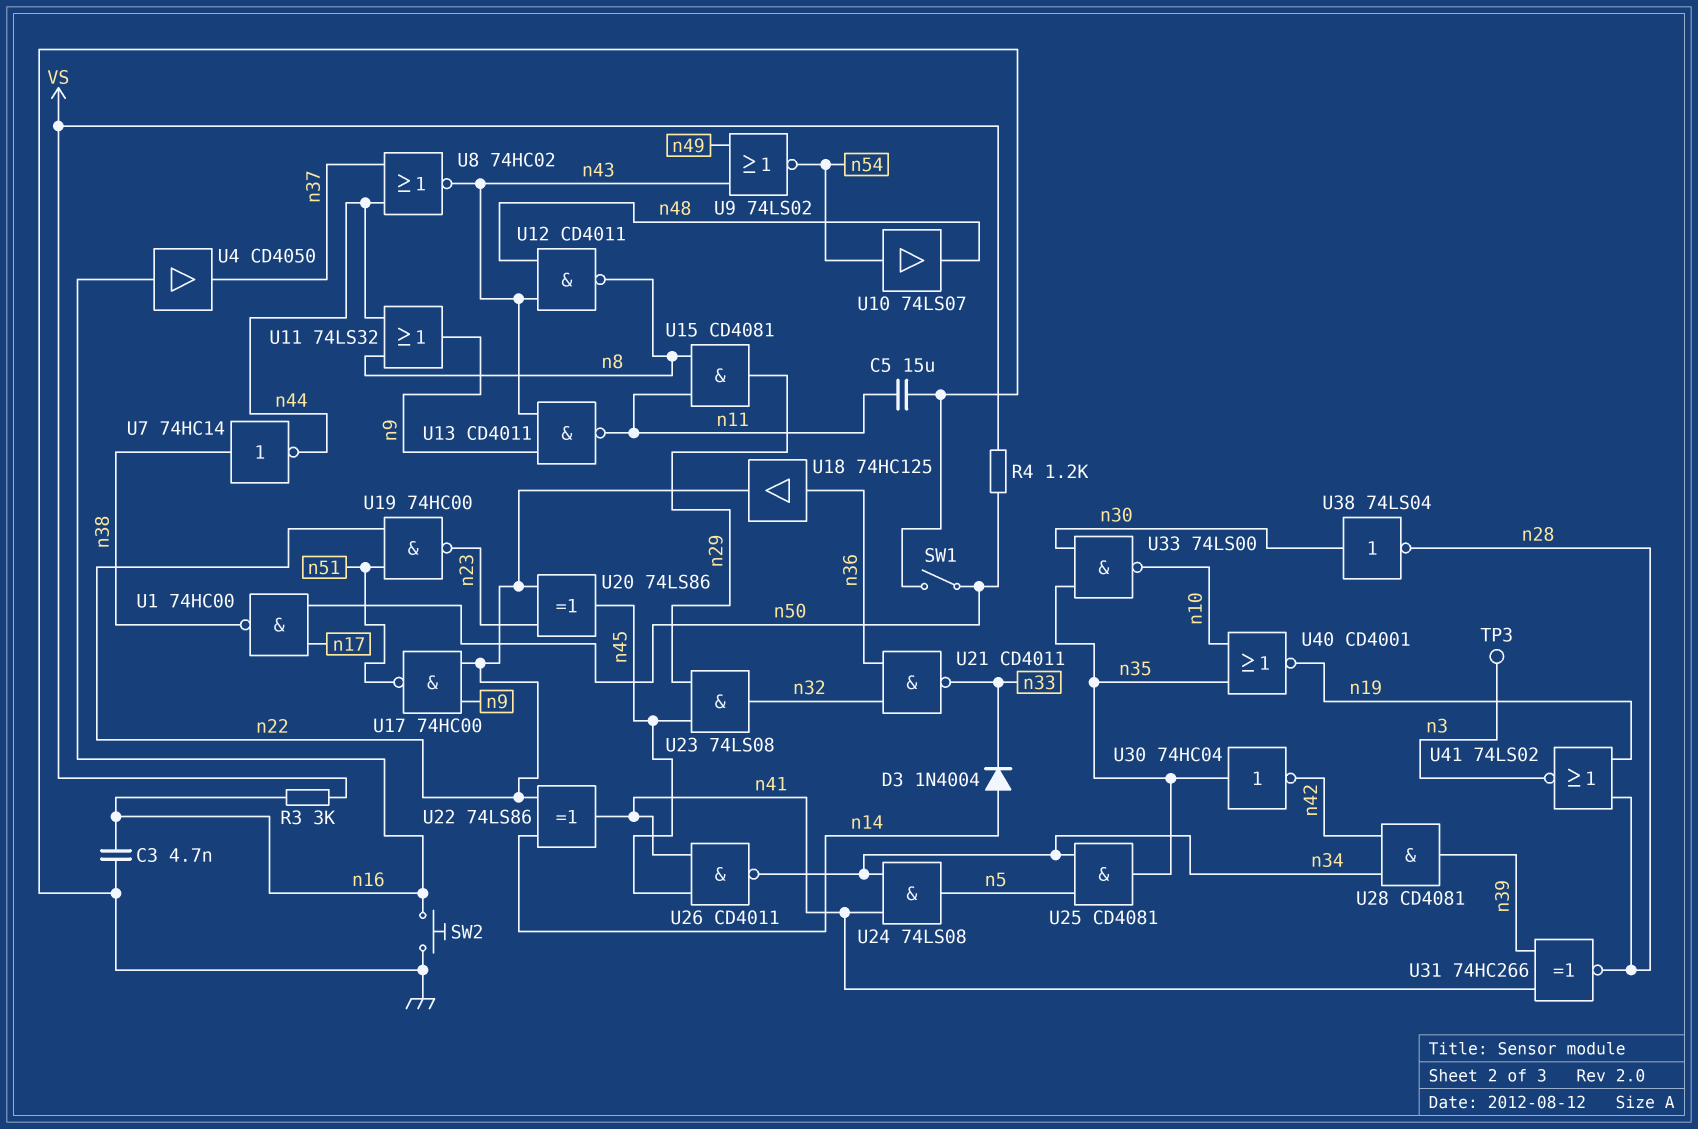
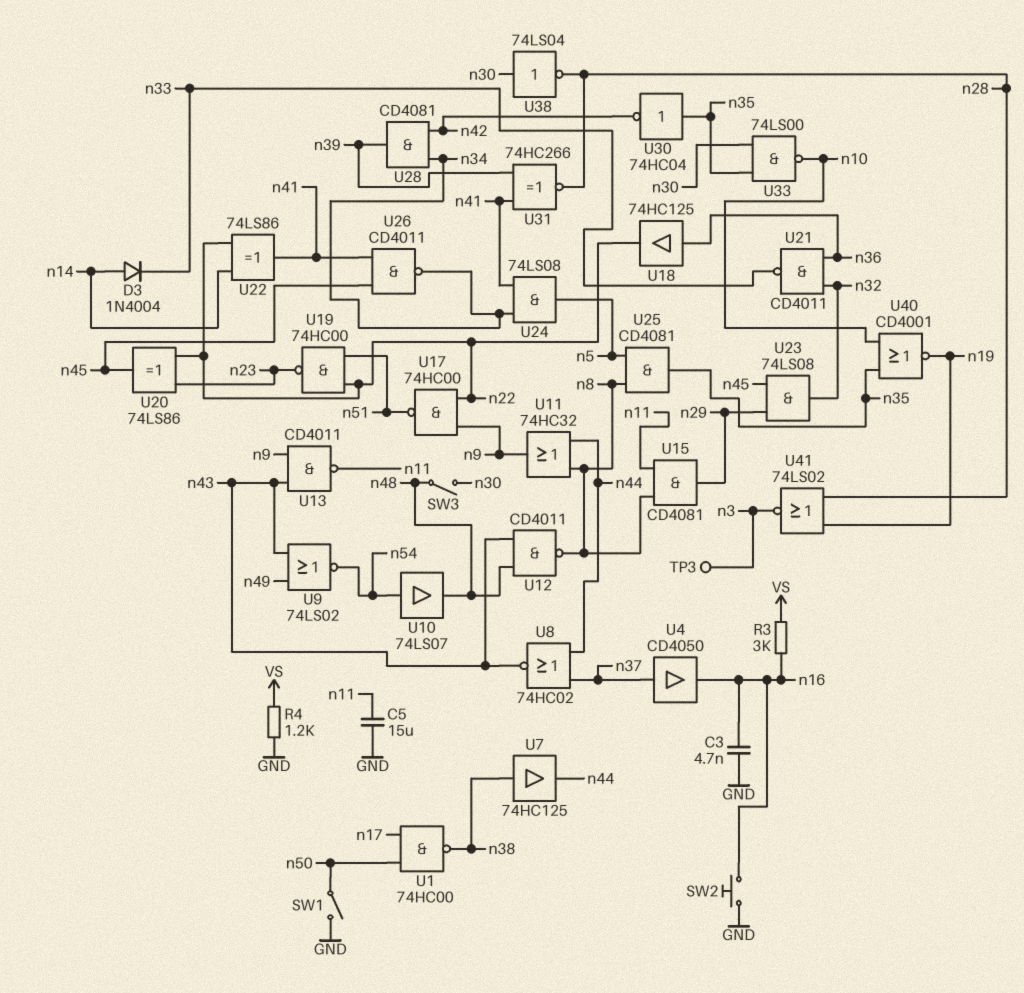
R4: 1.2k (VS, n50) -> 1.2k (GND, VS)
SW3: none -> switch (n30, n48)
U4: buffer CD4050 (in n16, out n37) -> buffer CD4050 (in n37, out n16)
U7: NOT 74HC14 (in n38, out n44) -> buffer 74HC125 (in n38, out n44)
U11: OR 74LS32 (in n8, in n44, out n9) -> OR 74HC32 (in n8, in n44, out n9)
U25: AND CD4081 (in n5, in n34, out n35) -> AND CD4081 (in n5, in n8, out n35)

